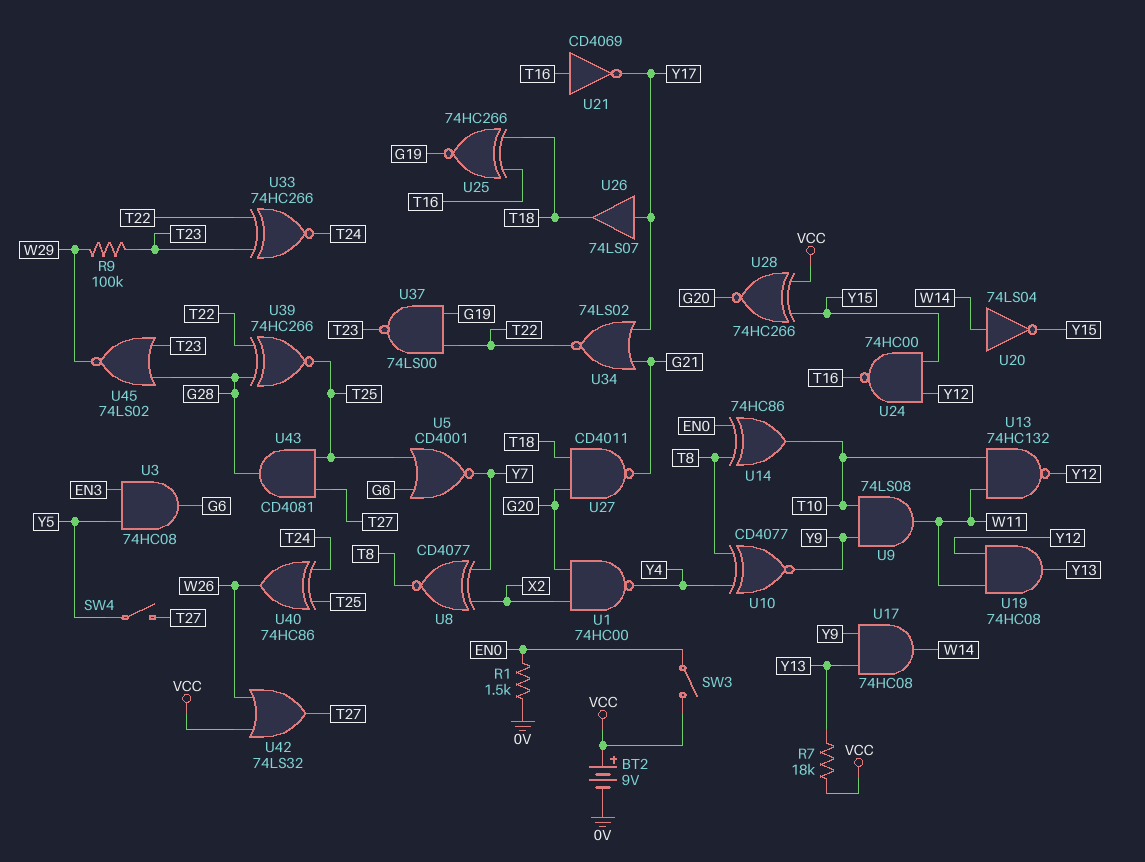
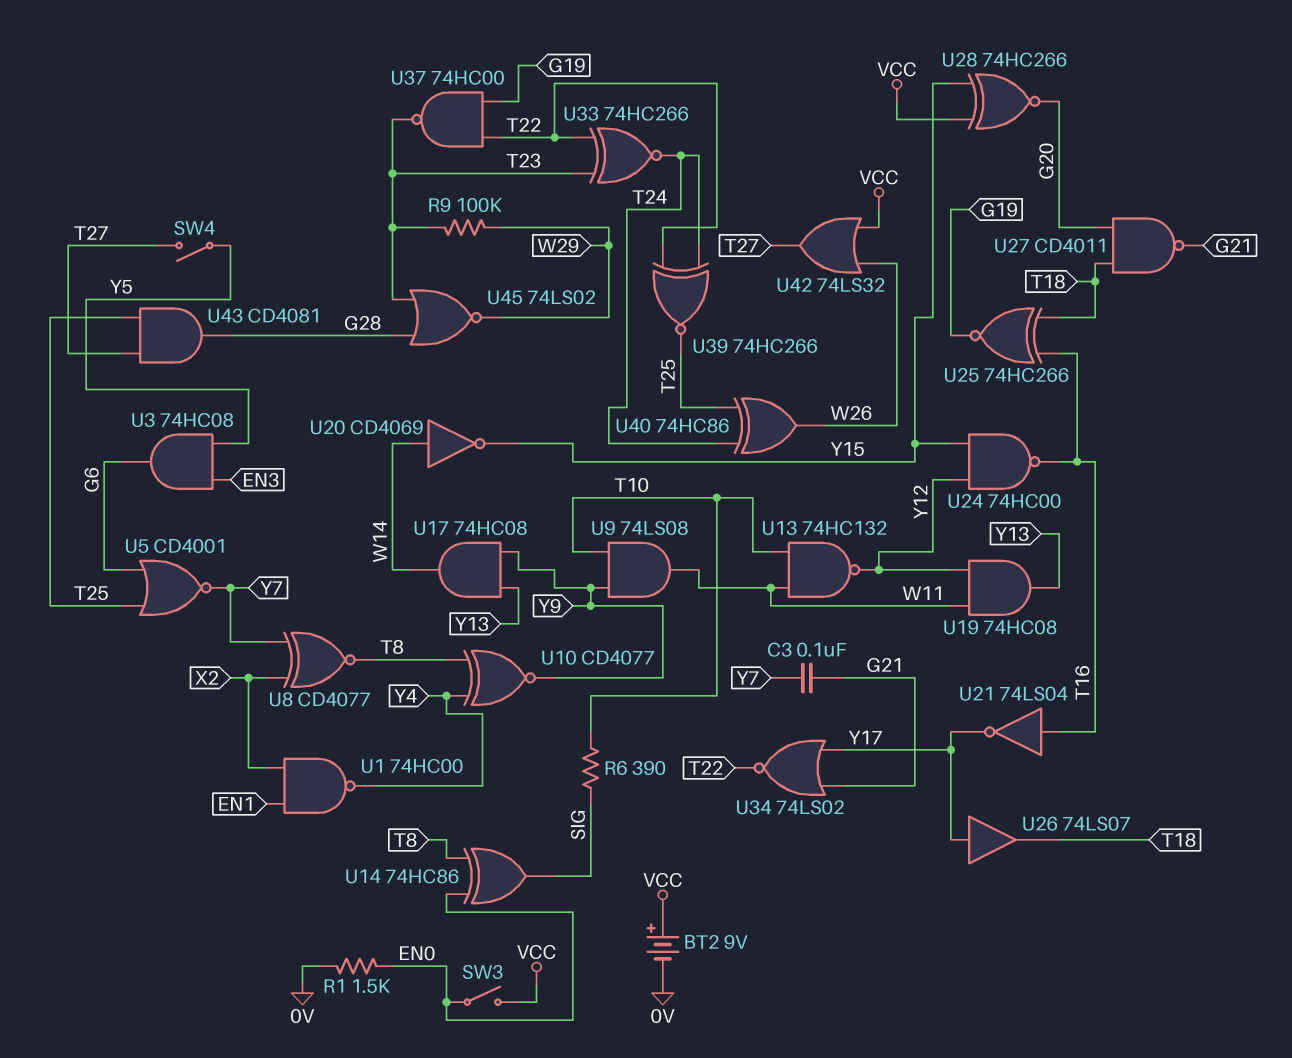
C3: none -> 100nF (G21, Y7)
R6: none -> 390 (SIG, T10)
R7: 18k (VCC, Y13) -> none
U1: NAND 74HC00 (in G20, in X2, out Y4) -> NAND 74HC00 (in EN1, in X2, out Y4)
U14: XOR 74HC86 (in EN0, in T8, out T10) -> XOR 74HC86 (in EN0, in T8, out SIG)
U20: NOT 74LS04 (in W14, out Y15) -> NOT CD4069 (in W14, out Y15)
U21: NOT CD4069 (in T16, out Y17) -> NOT 74LS04 (in T16, out Y17)
U37: NAND 74LS00 (in G19, in T22, out T23) -> NAND 74HC00 (in G19, in T22, out T23)
U39: XNOR 74HC266 (in G28, in T22, out T25) -> XNOR 74HC266 (in T22, in T24, out T25)

